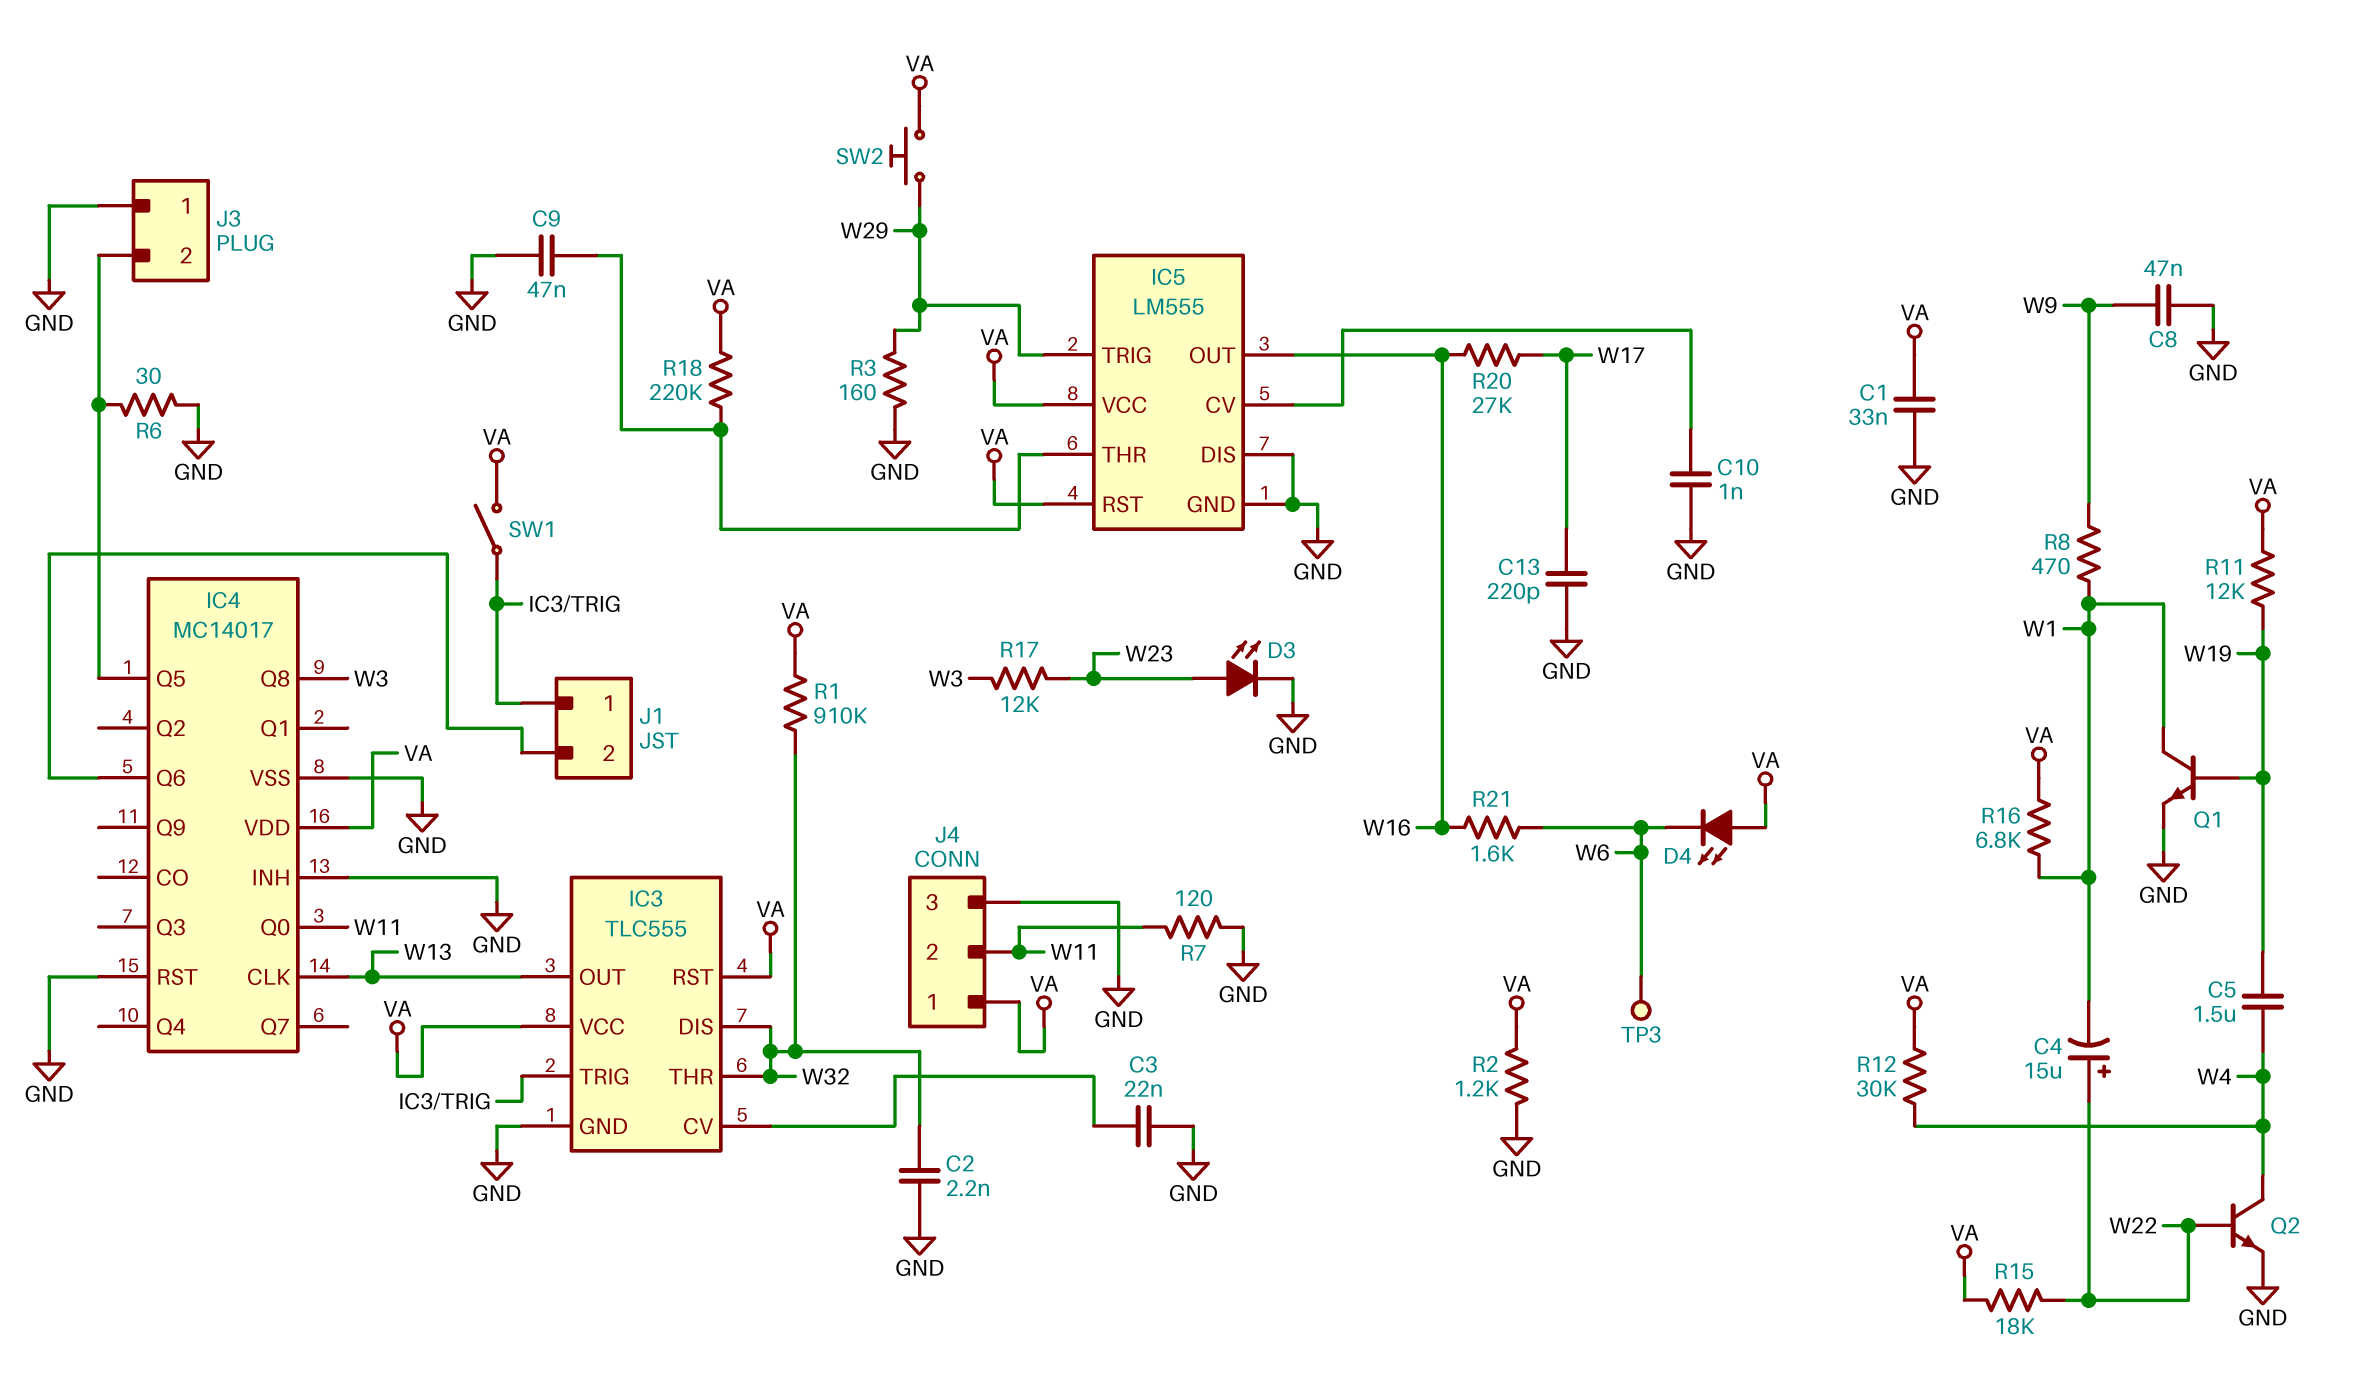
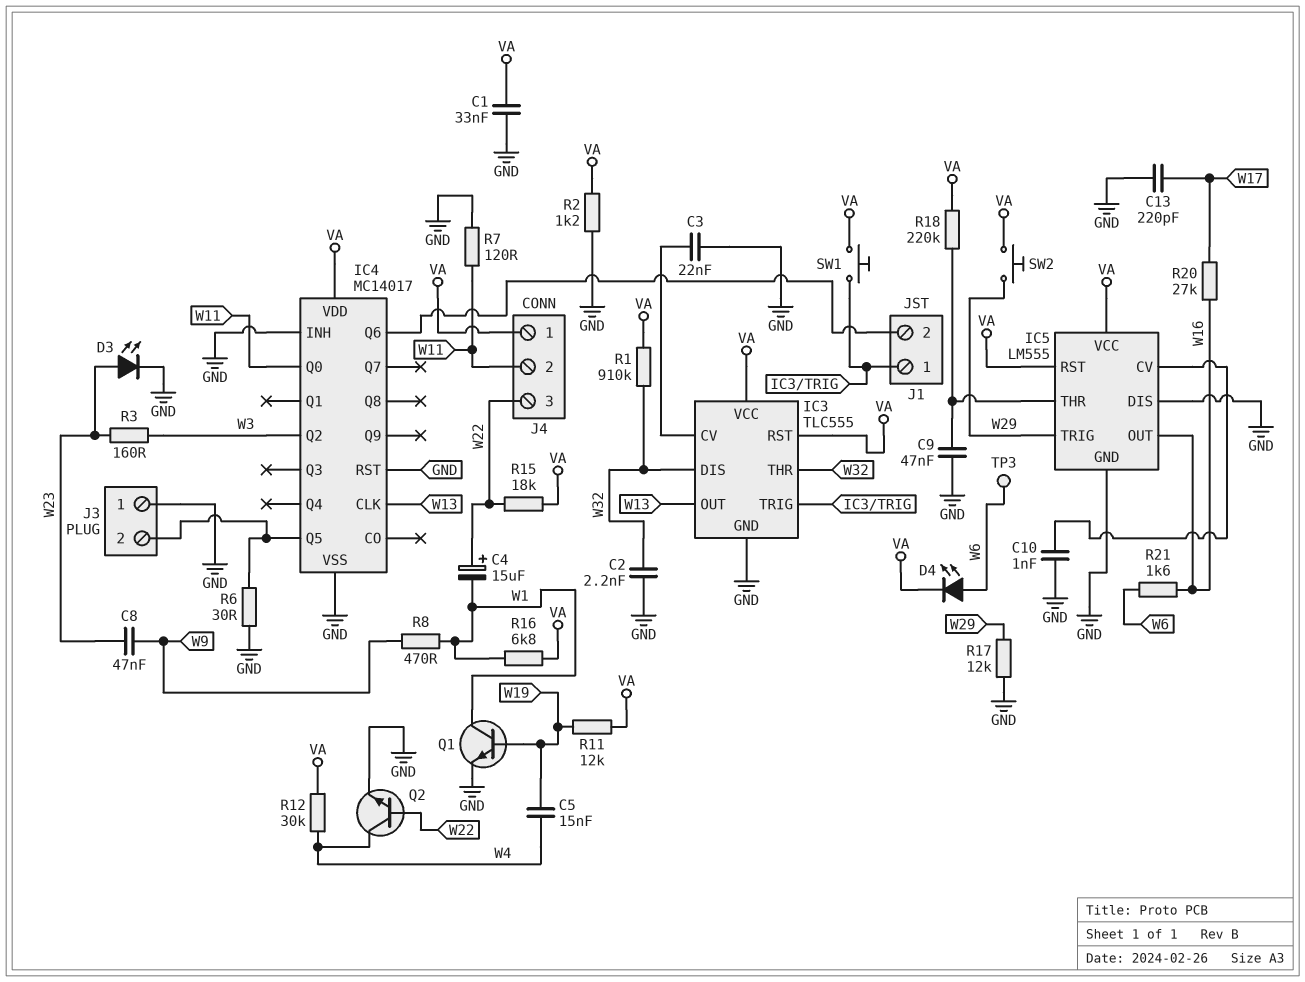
C5: 1.5uF (W4, W19) -> 15nF (W4, W19)
C8: 47nF (GND, W9) -> 47nF (W9, W23)
D4: LED (A VA, K W6) -> LED (A W6, K VA)
IC4 pin Q2: none -> W3
IC4 pin Q8: W3 -> none
J4 pin 3: GND -> W22
R3: 160 (GND, W29) -> 160 (W3, W23)
R17: 12k (W3, W23) -> 12k (GND, W29)
SW1: switch (IC3/TRIG, VA) -> button (IC3/TRIG, VA)

